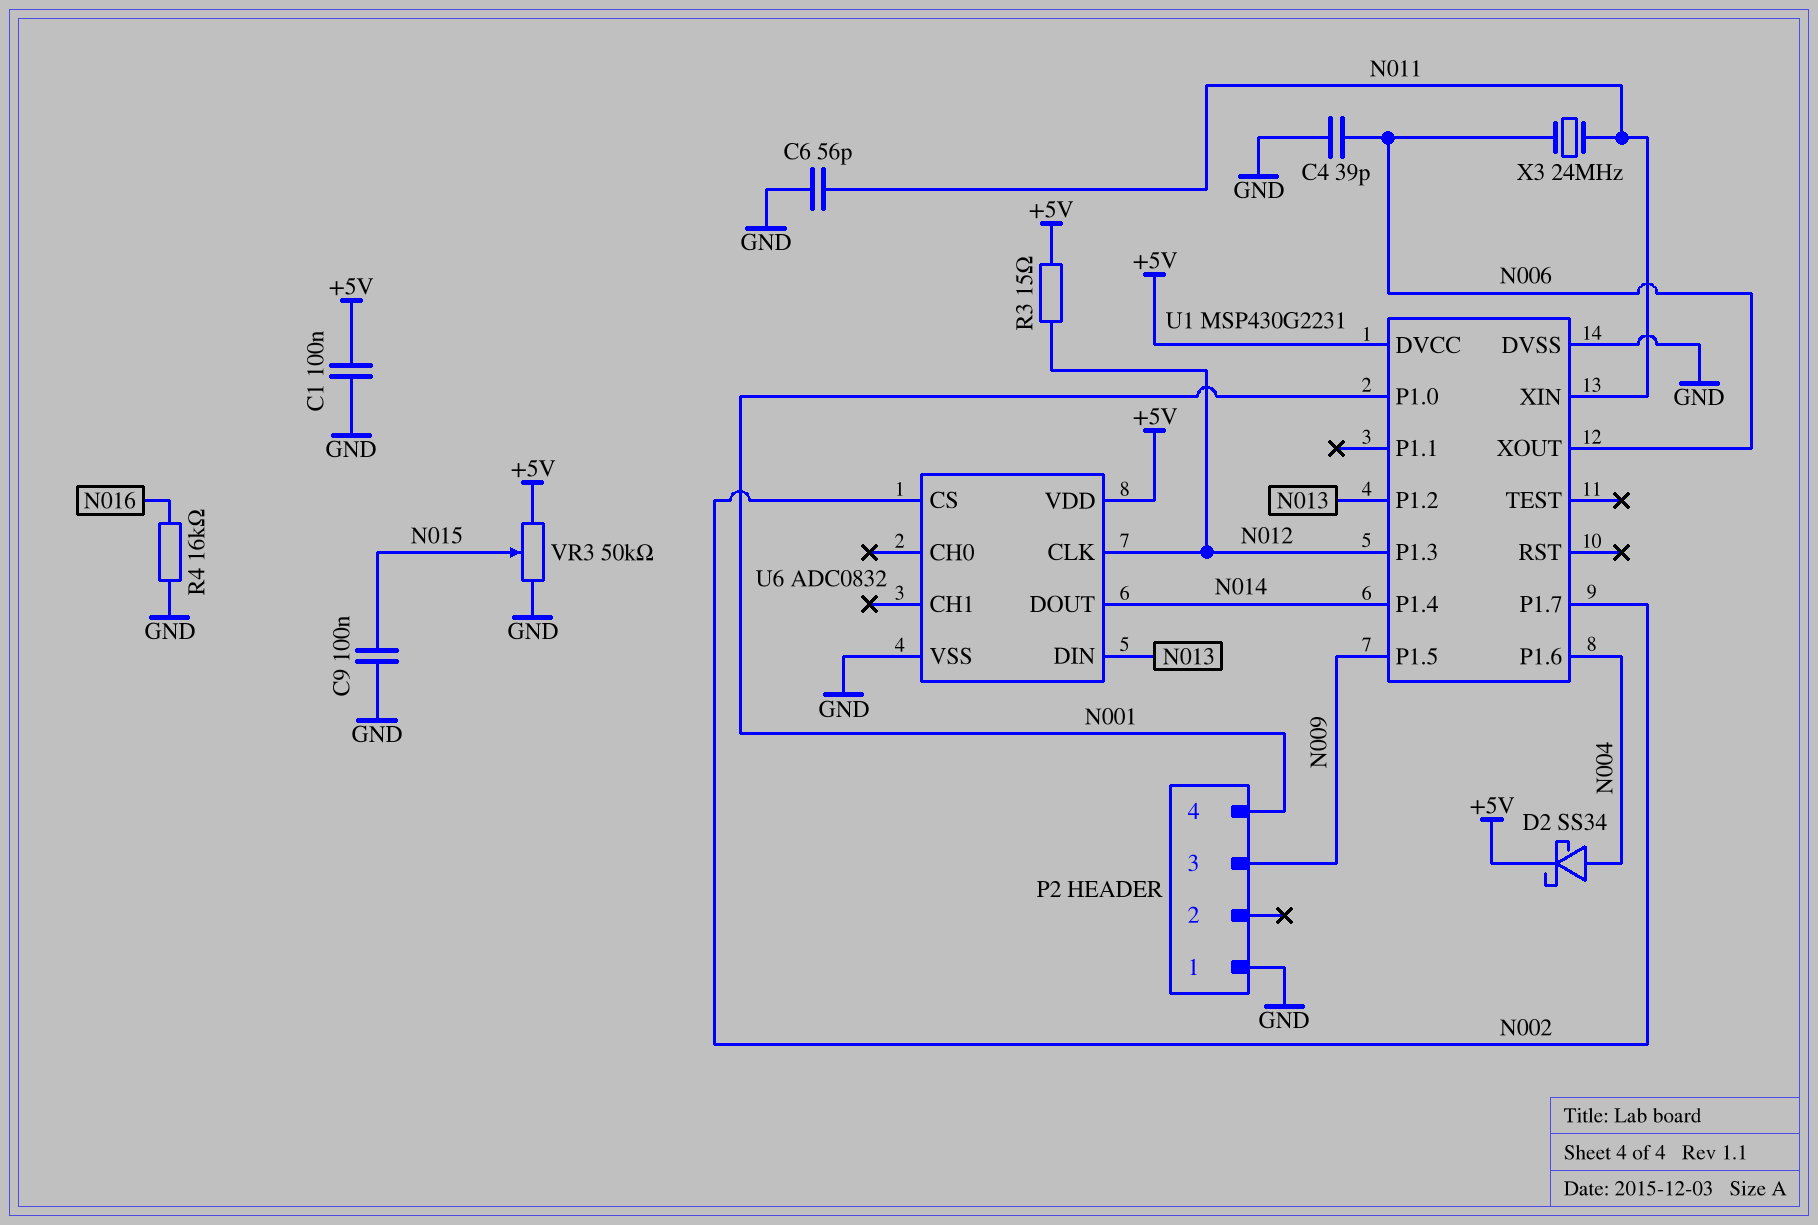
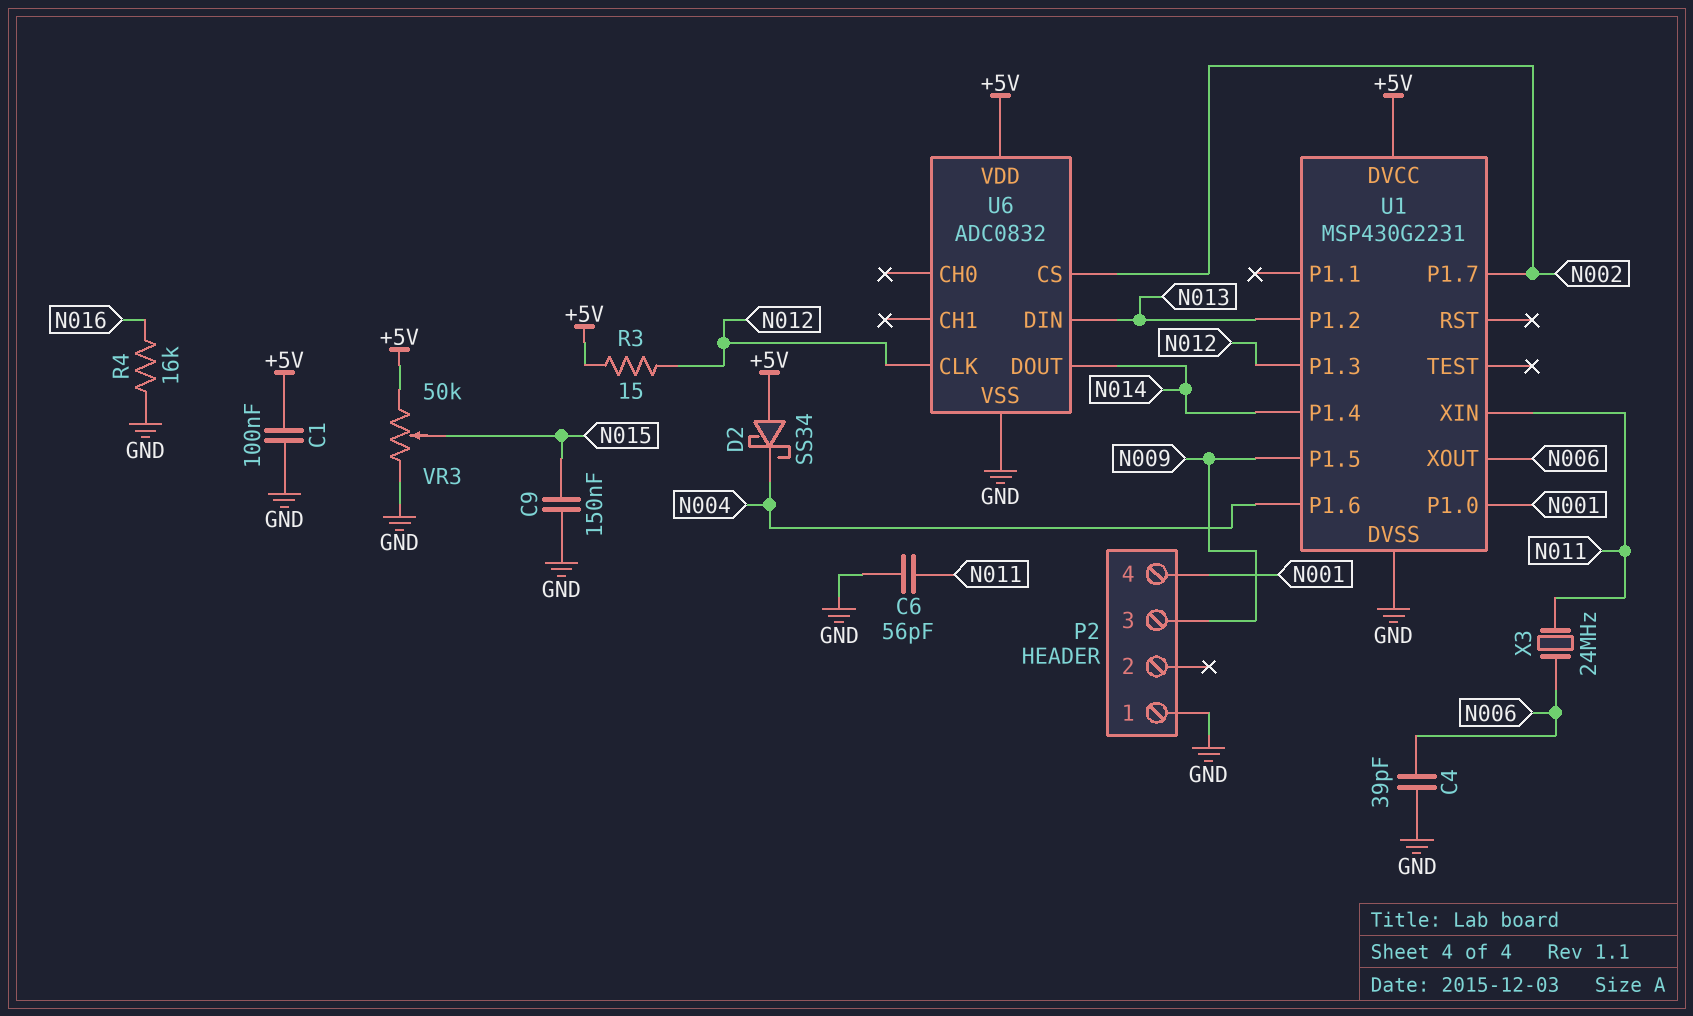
C9: 100nF (GND, N015) -> 150nF (GND, N015)
D2: schottky SS34 (A N004, K +5V) -> schottky SS34 (A +5V, K N004)

